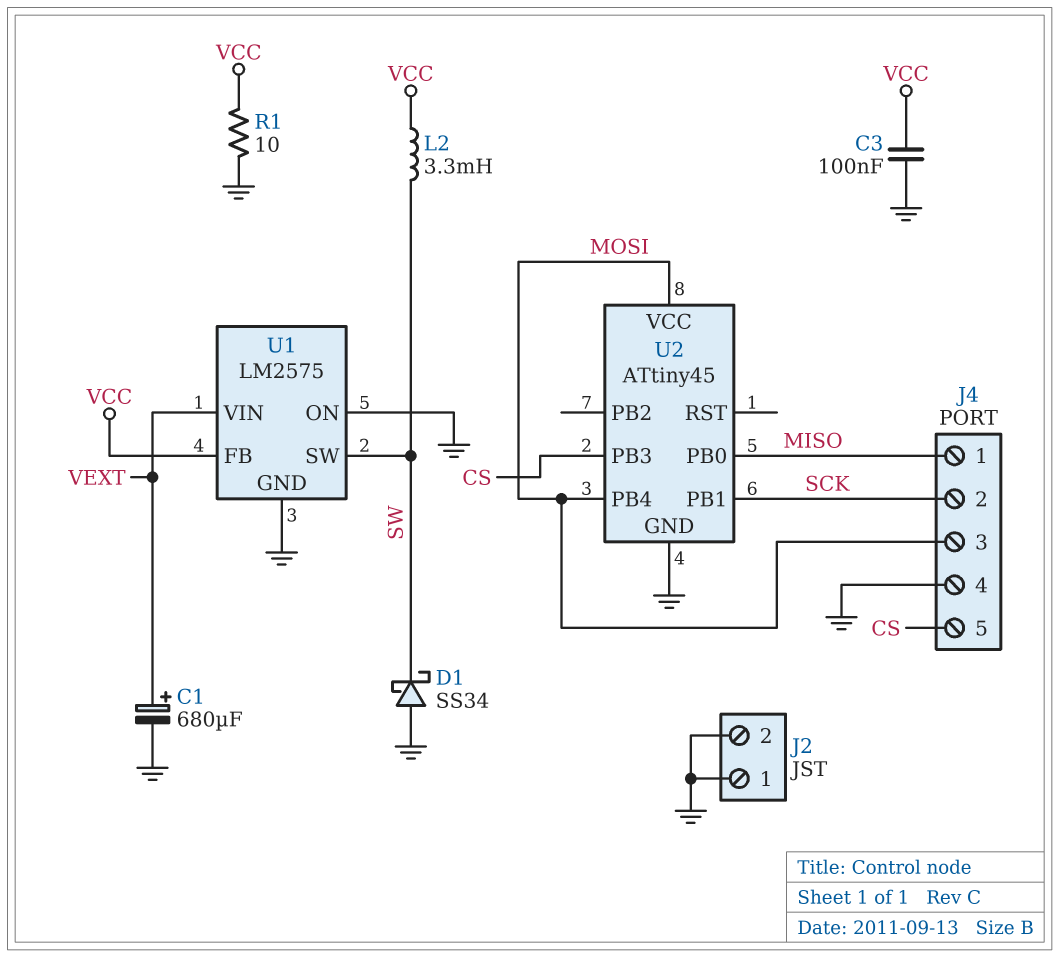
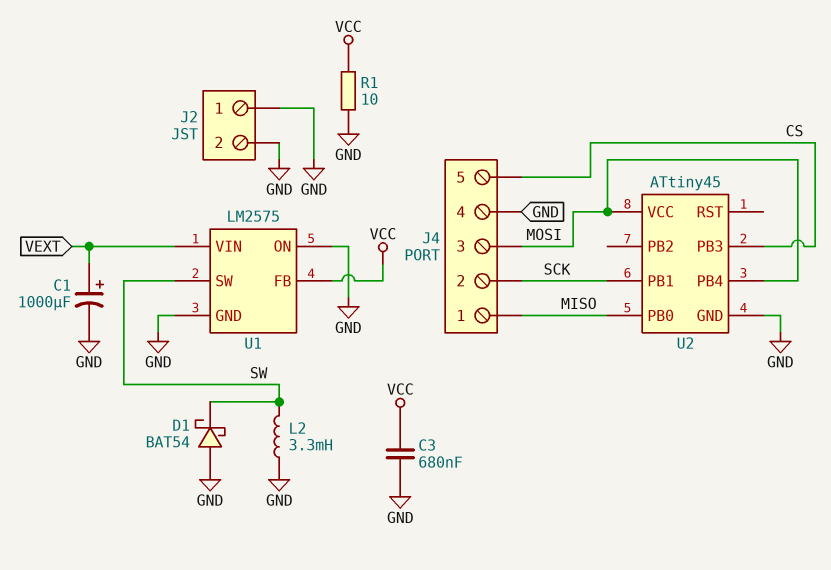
C1: 680uF (plus VEXT, minus GND) -> 1000uF (plus VEXT, minus GND)
C3: 100nF (GND, VCC) -> 680nF (GND, VCC)
D1: schottky SS34 (A GND, K SW) -> schottky BAT54 (A GND, K SW)
L2: 3.3mH (SW, VCC) -> 3.3mH (GND, SW)

